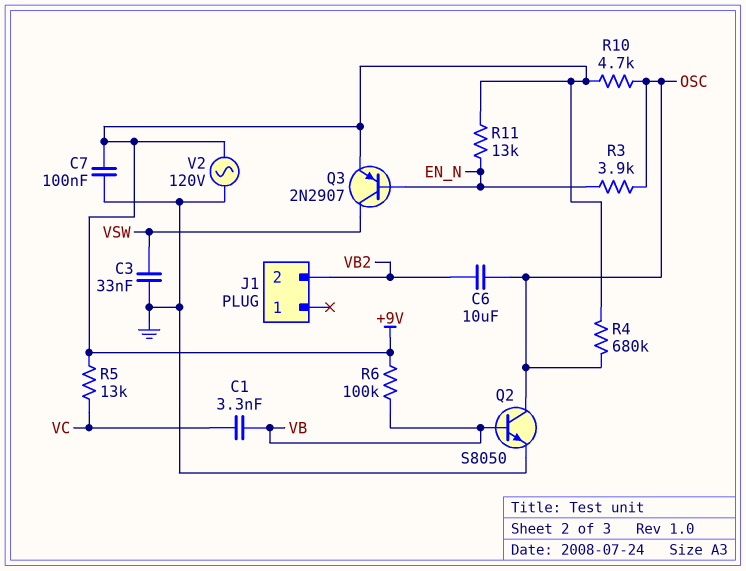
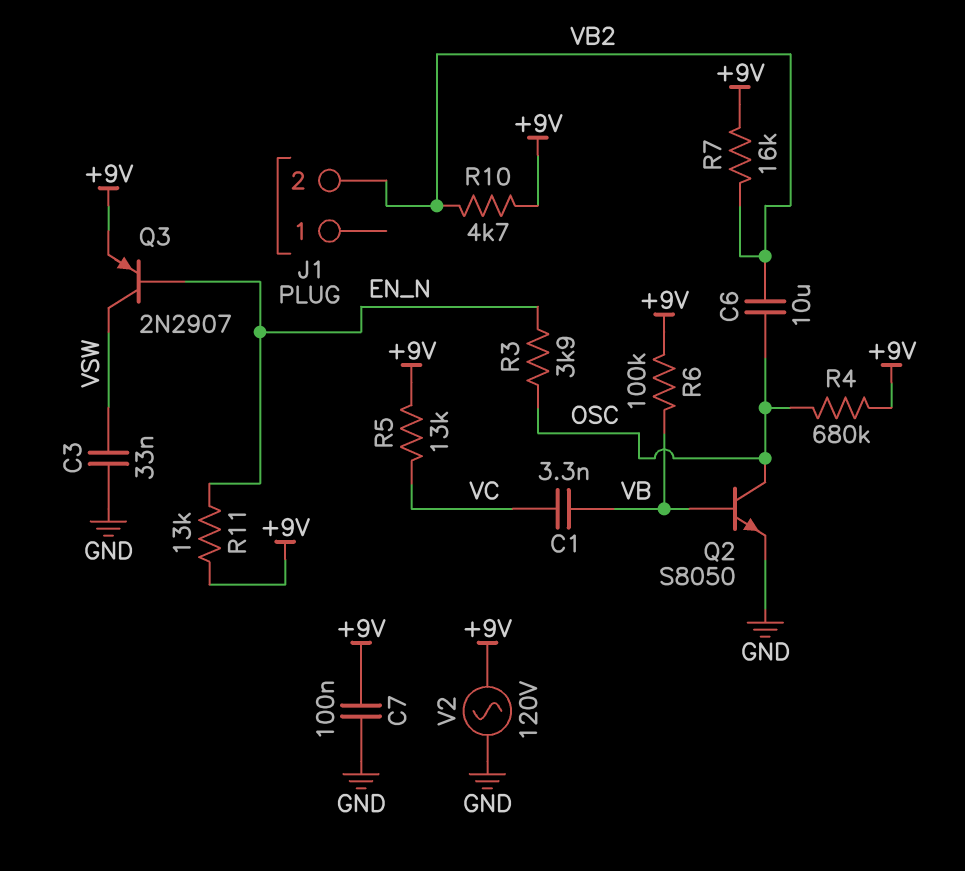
R7: none -> 16k (+9V, VB2)
R10: 4.7k (+9V, OSC) -> 4.7k (+9V, VB2)

